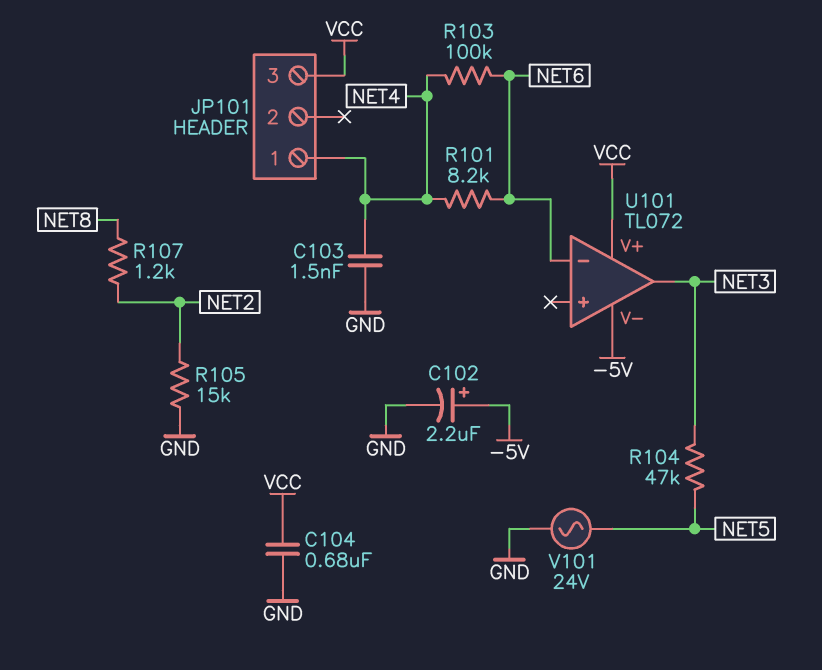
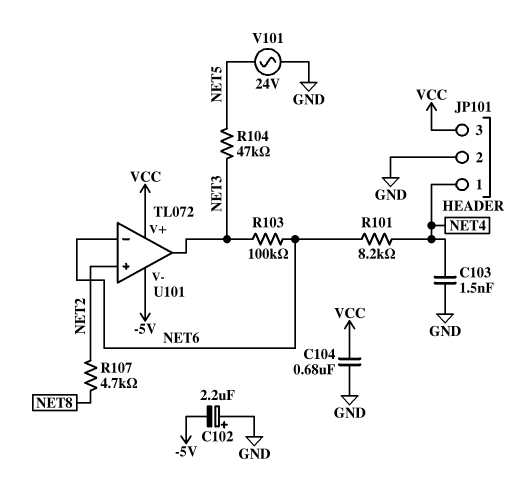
C102: 2.2uF (plus -5V, minus GND) -> 2.2uF (plus GND, minus -5V)
JP101 pin 2: none -> GND
R103: 100k (NET4, NET6) -> 100k (NET3, NET6)
R105: 15k (GND, NET2) -> none
R107: 1.2k (NET2, NET8) -> 4.7k (NET2, NET8)
U101 pin in+: none -> NET2

